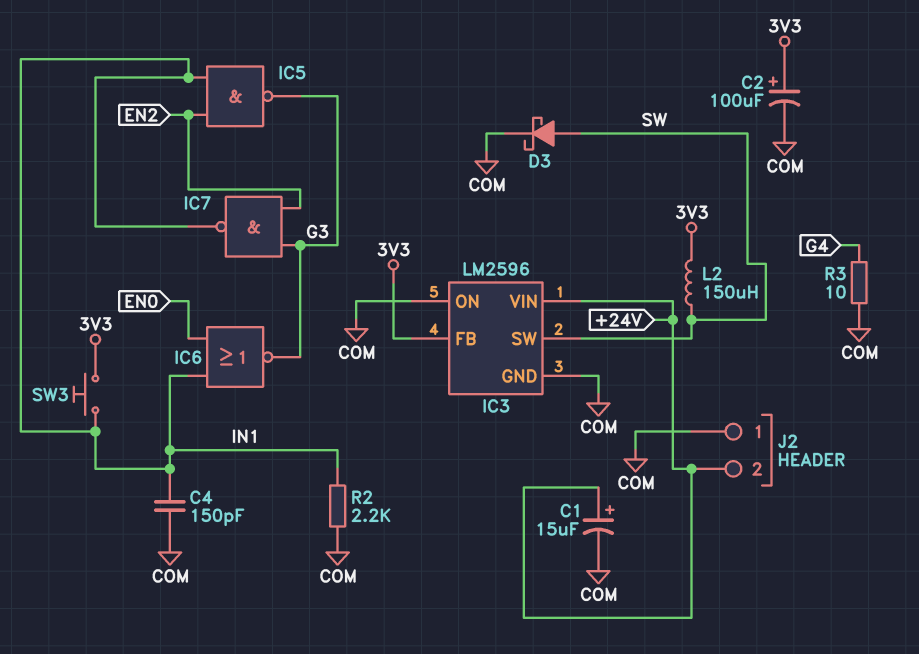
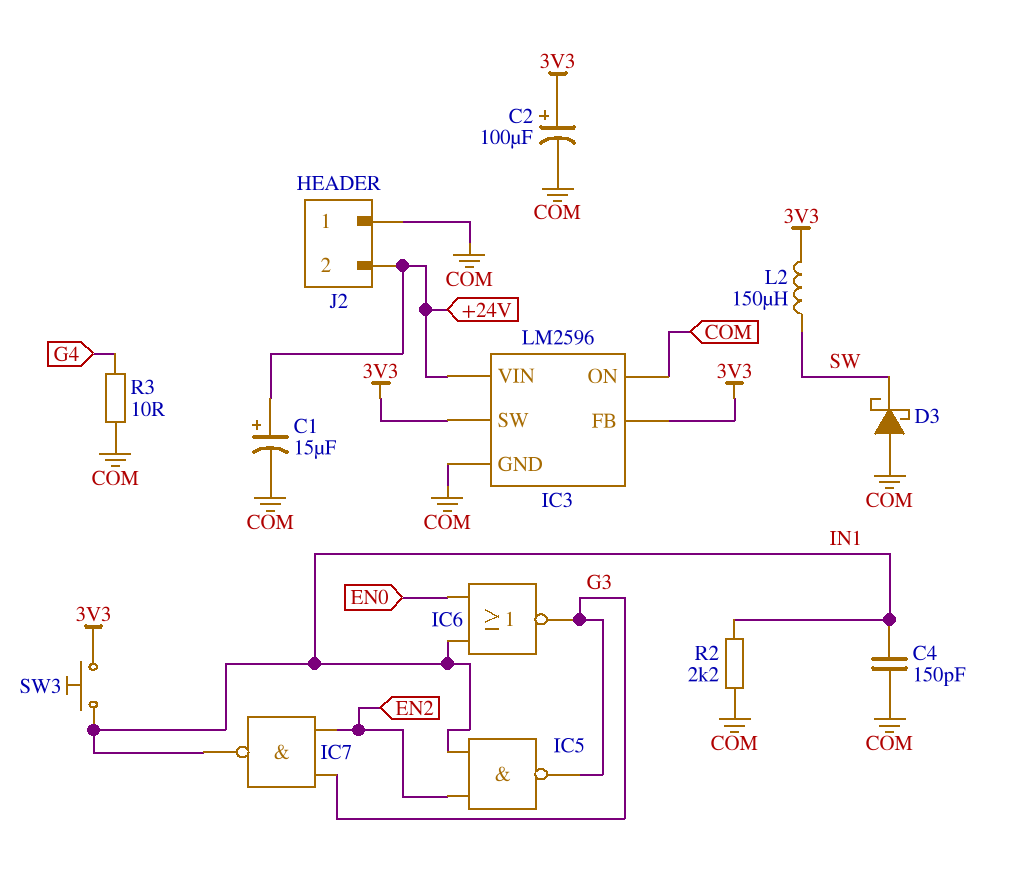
D3: schottky (A SW, K COM) -> schottky (A COM, K SW)
IC3 pin SW: SW -> 3V3

